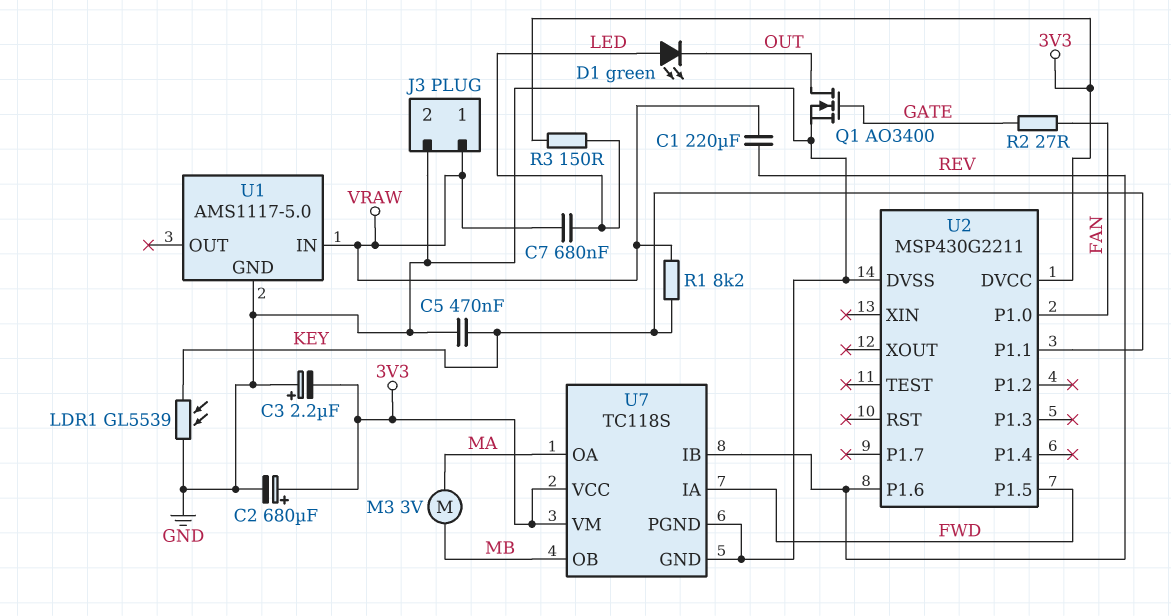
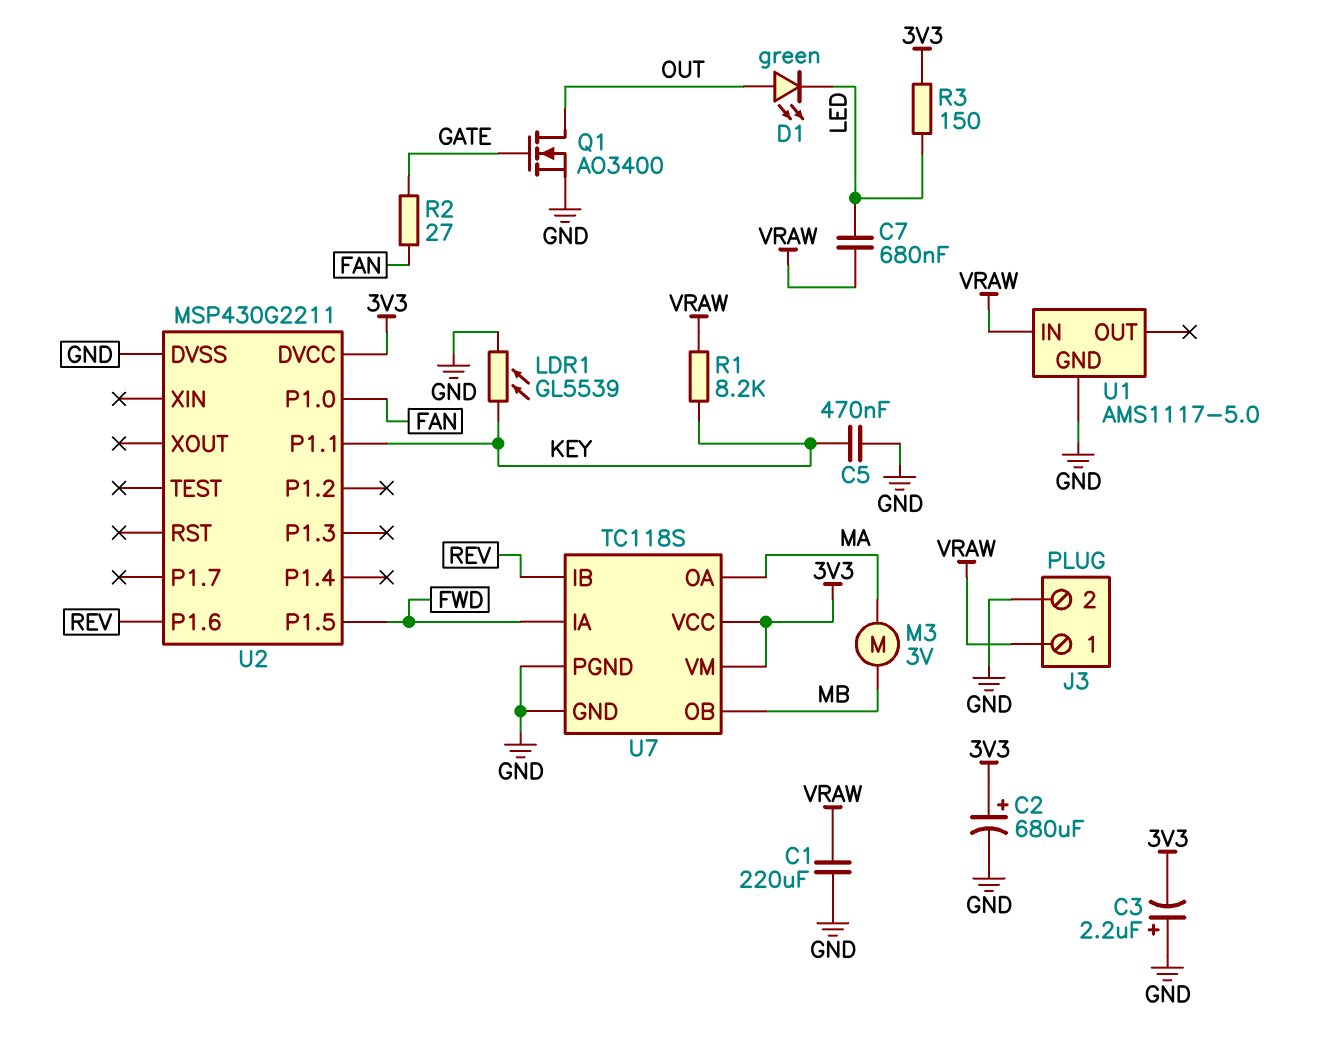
C1: 220uF (REV, VRAW) -> 220uF (GND, VRAW)
D1: LED green (A LED, K OUT) -> LED green (A OUT, K LED)

